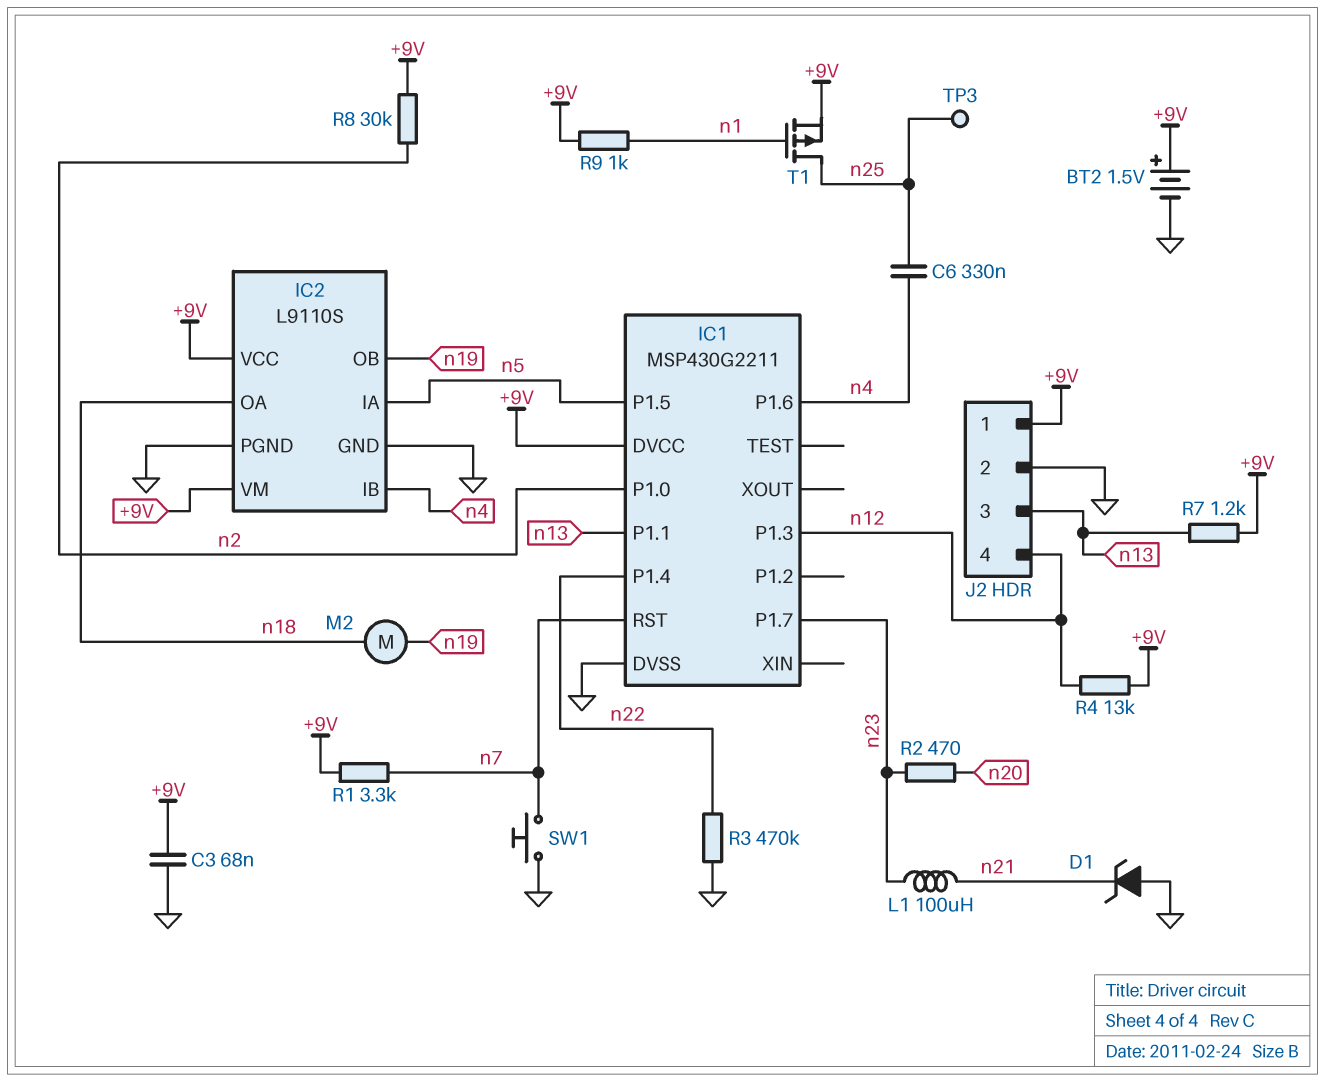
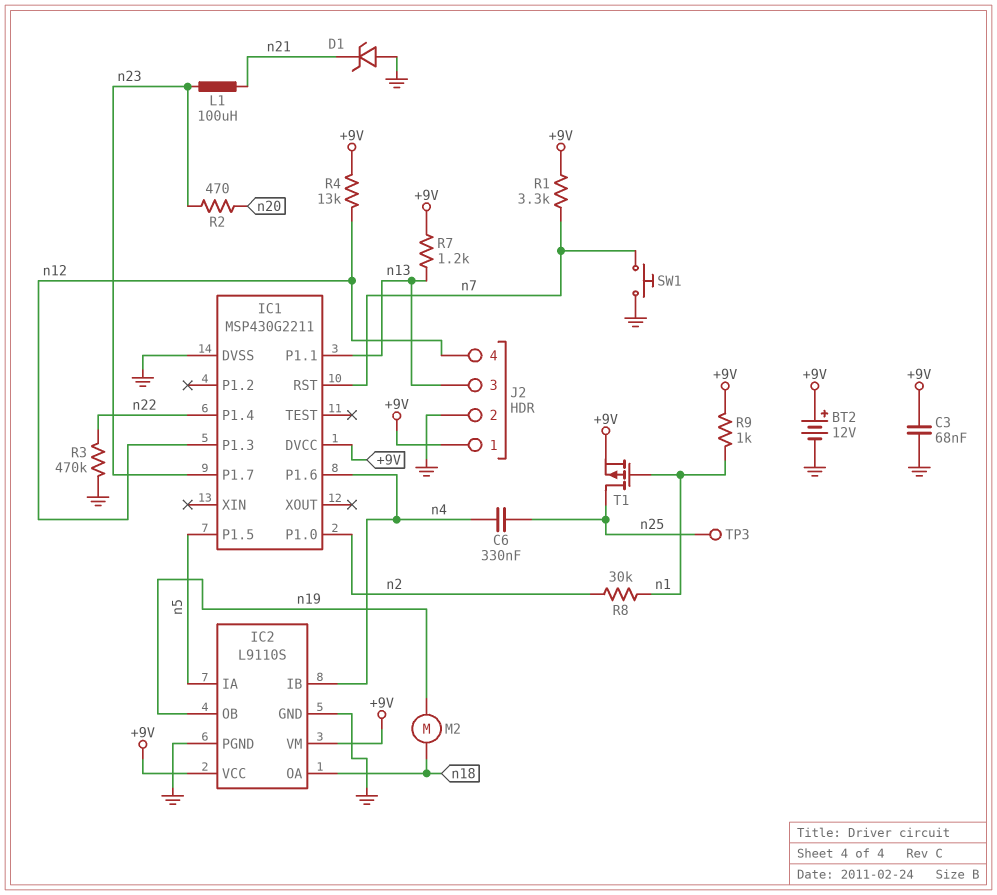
BT2: 1.5V (plus +9V, minus GND) -> 12V (plus +9V, minus GND)
R8: 30k (+9V, n2) -> 30k (n1, n2)

